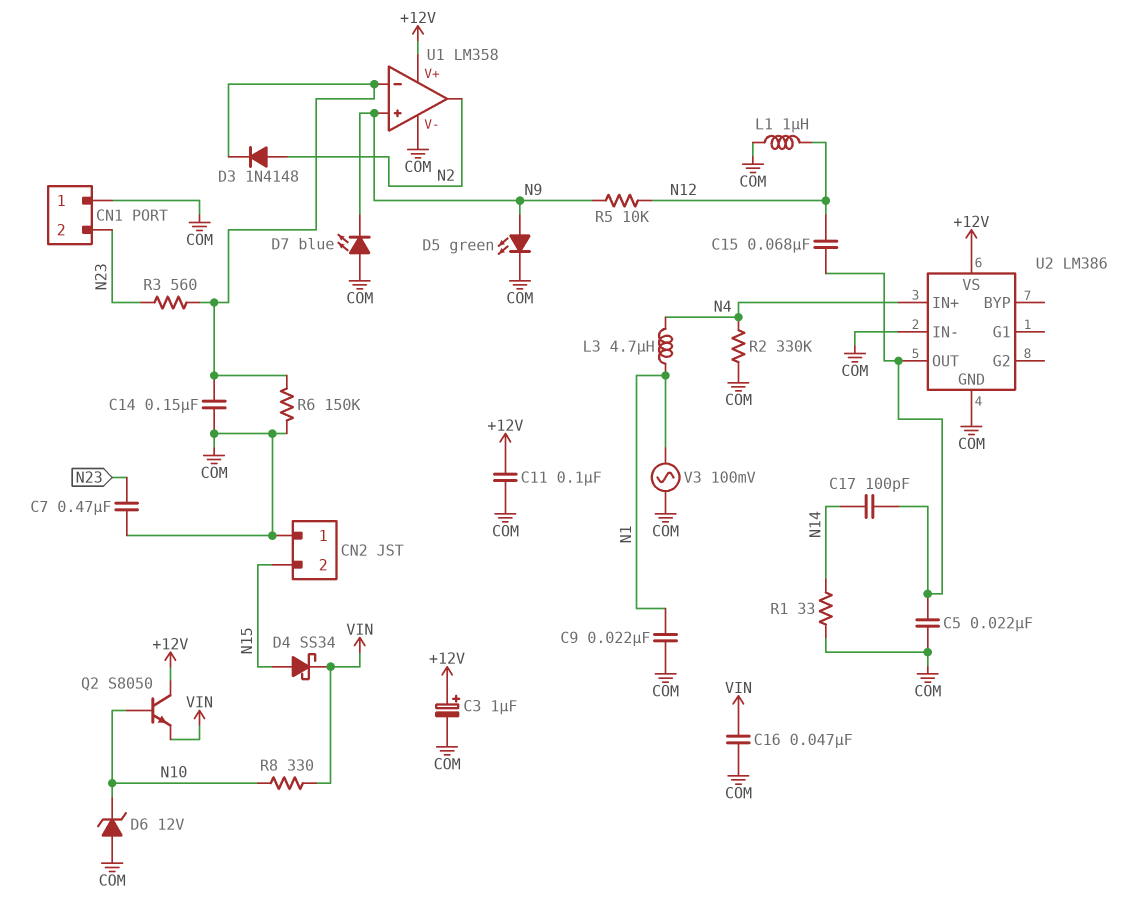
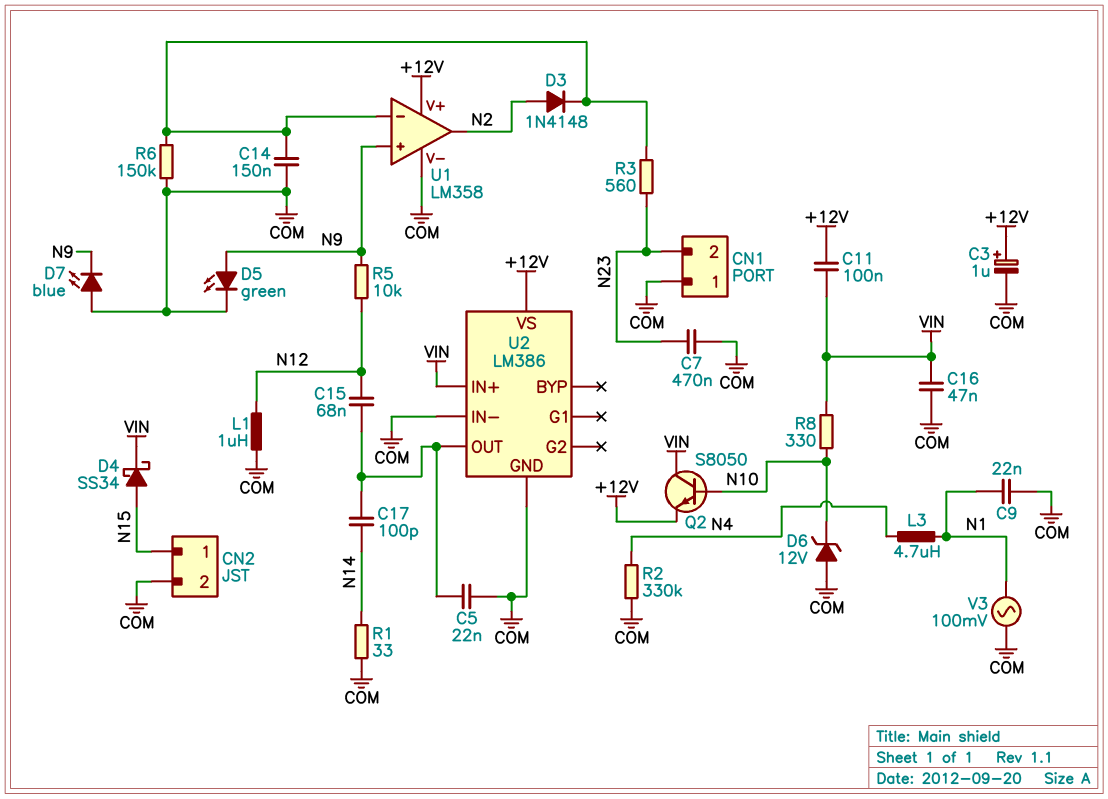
C11: 100nF (+12V, COM) -> 100nF (+12V, VIN)
CN2 pin 1: COM -> N15
CN2 pin 2: N15 -> COM
Q2: NPN S8050 (B N10, C +12V, E VIN) -> NPN S8050 (B N10, C VIN, E +12V)
U2 pin IN+: N4 -> VIN

